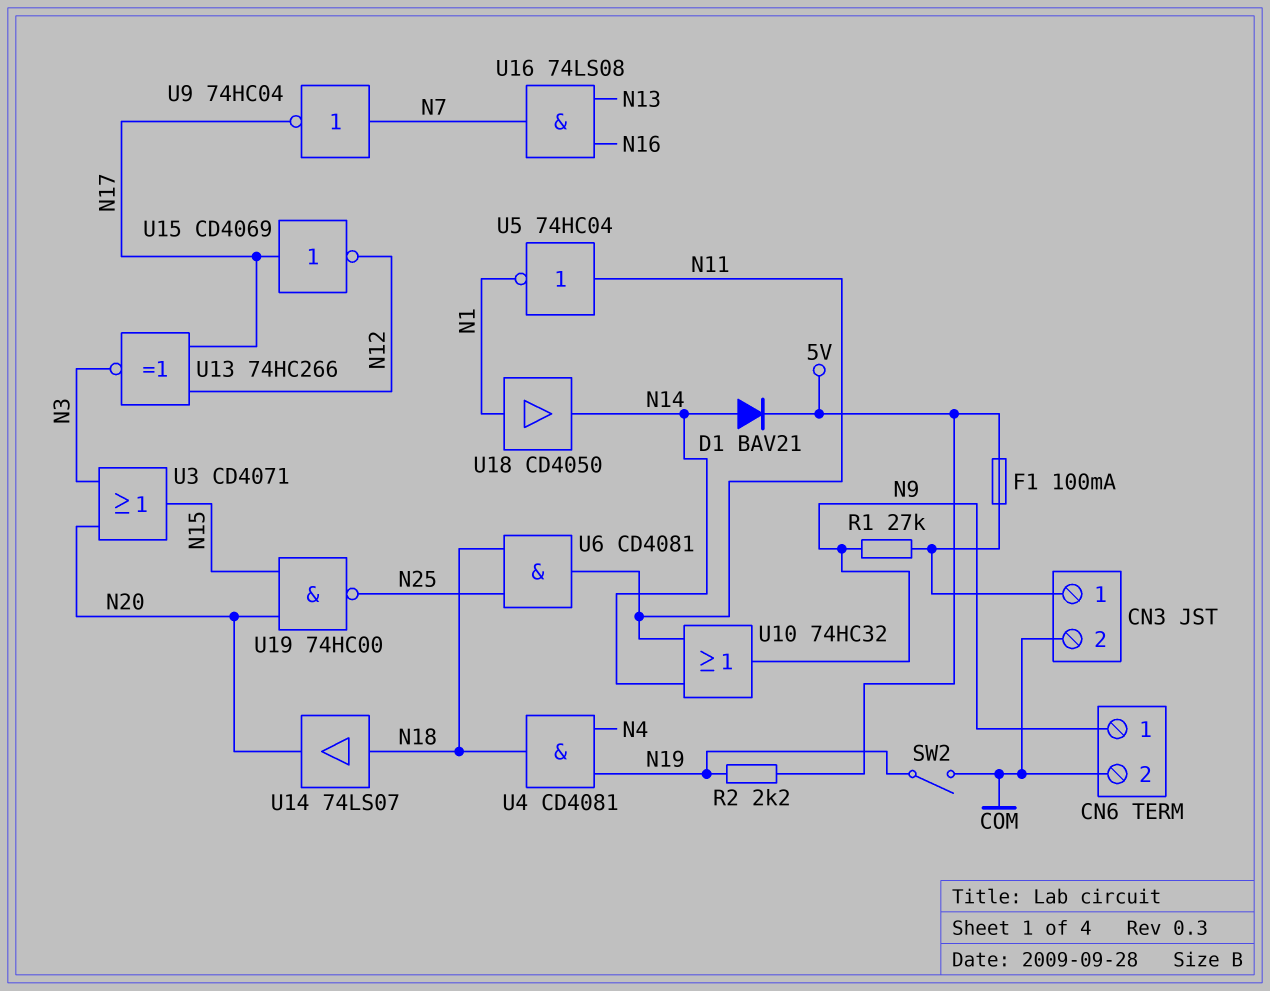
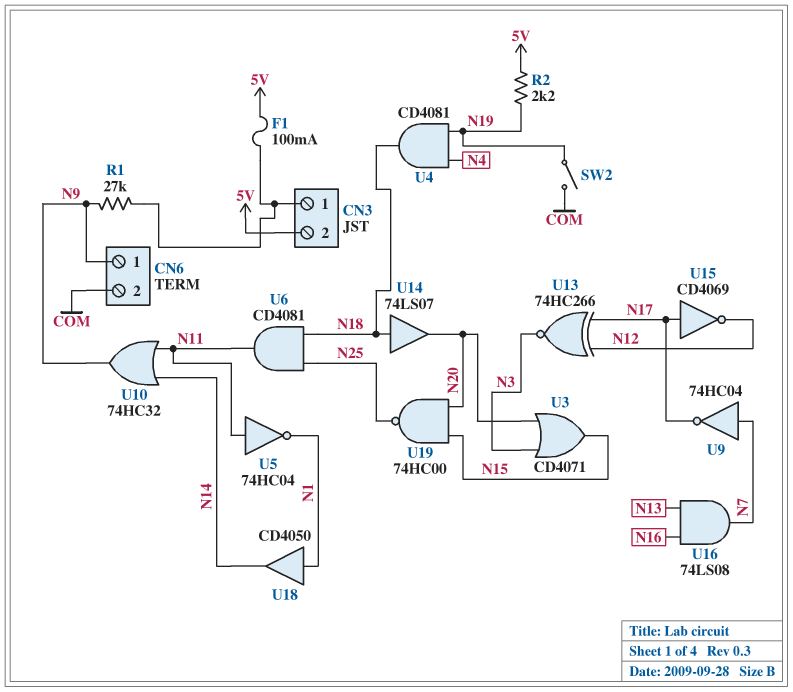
CN3 pin 2: COM -> 5V
D1: diode BAV21 (A N14, K 5V) -> none

